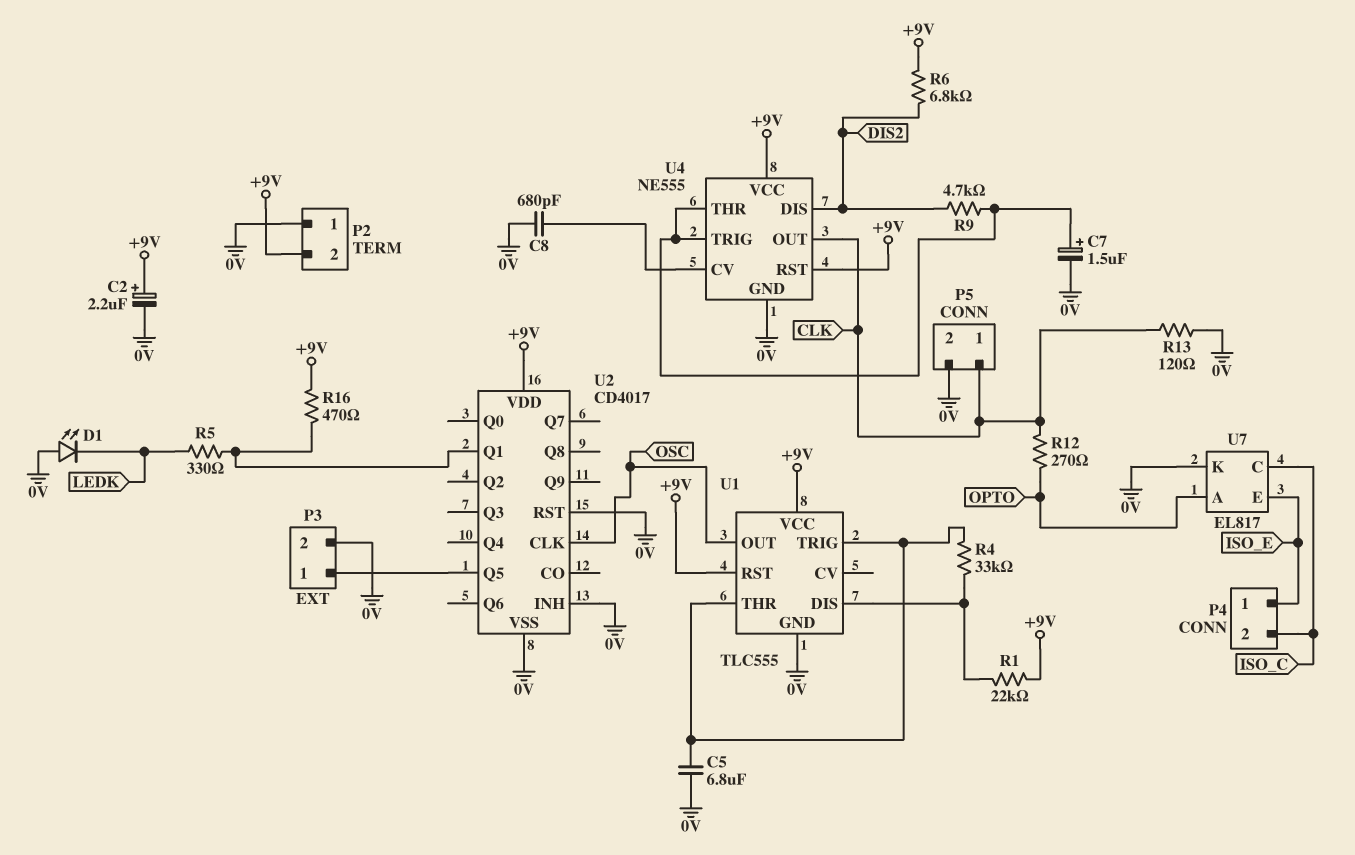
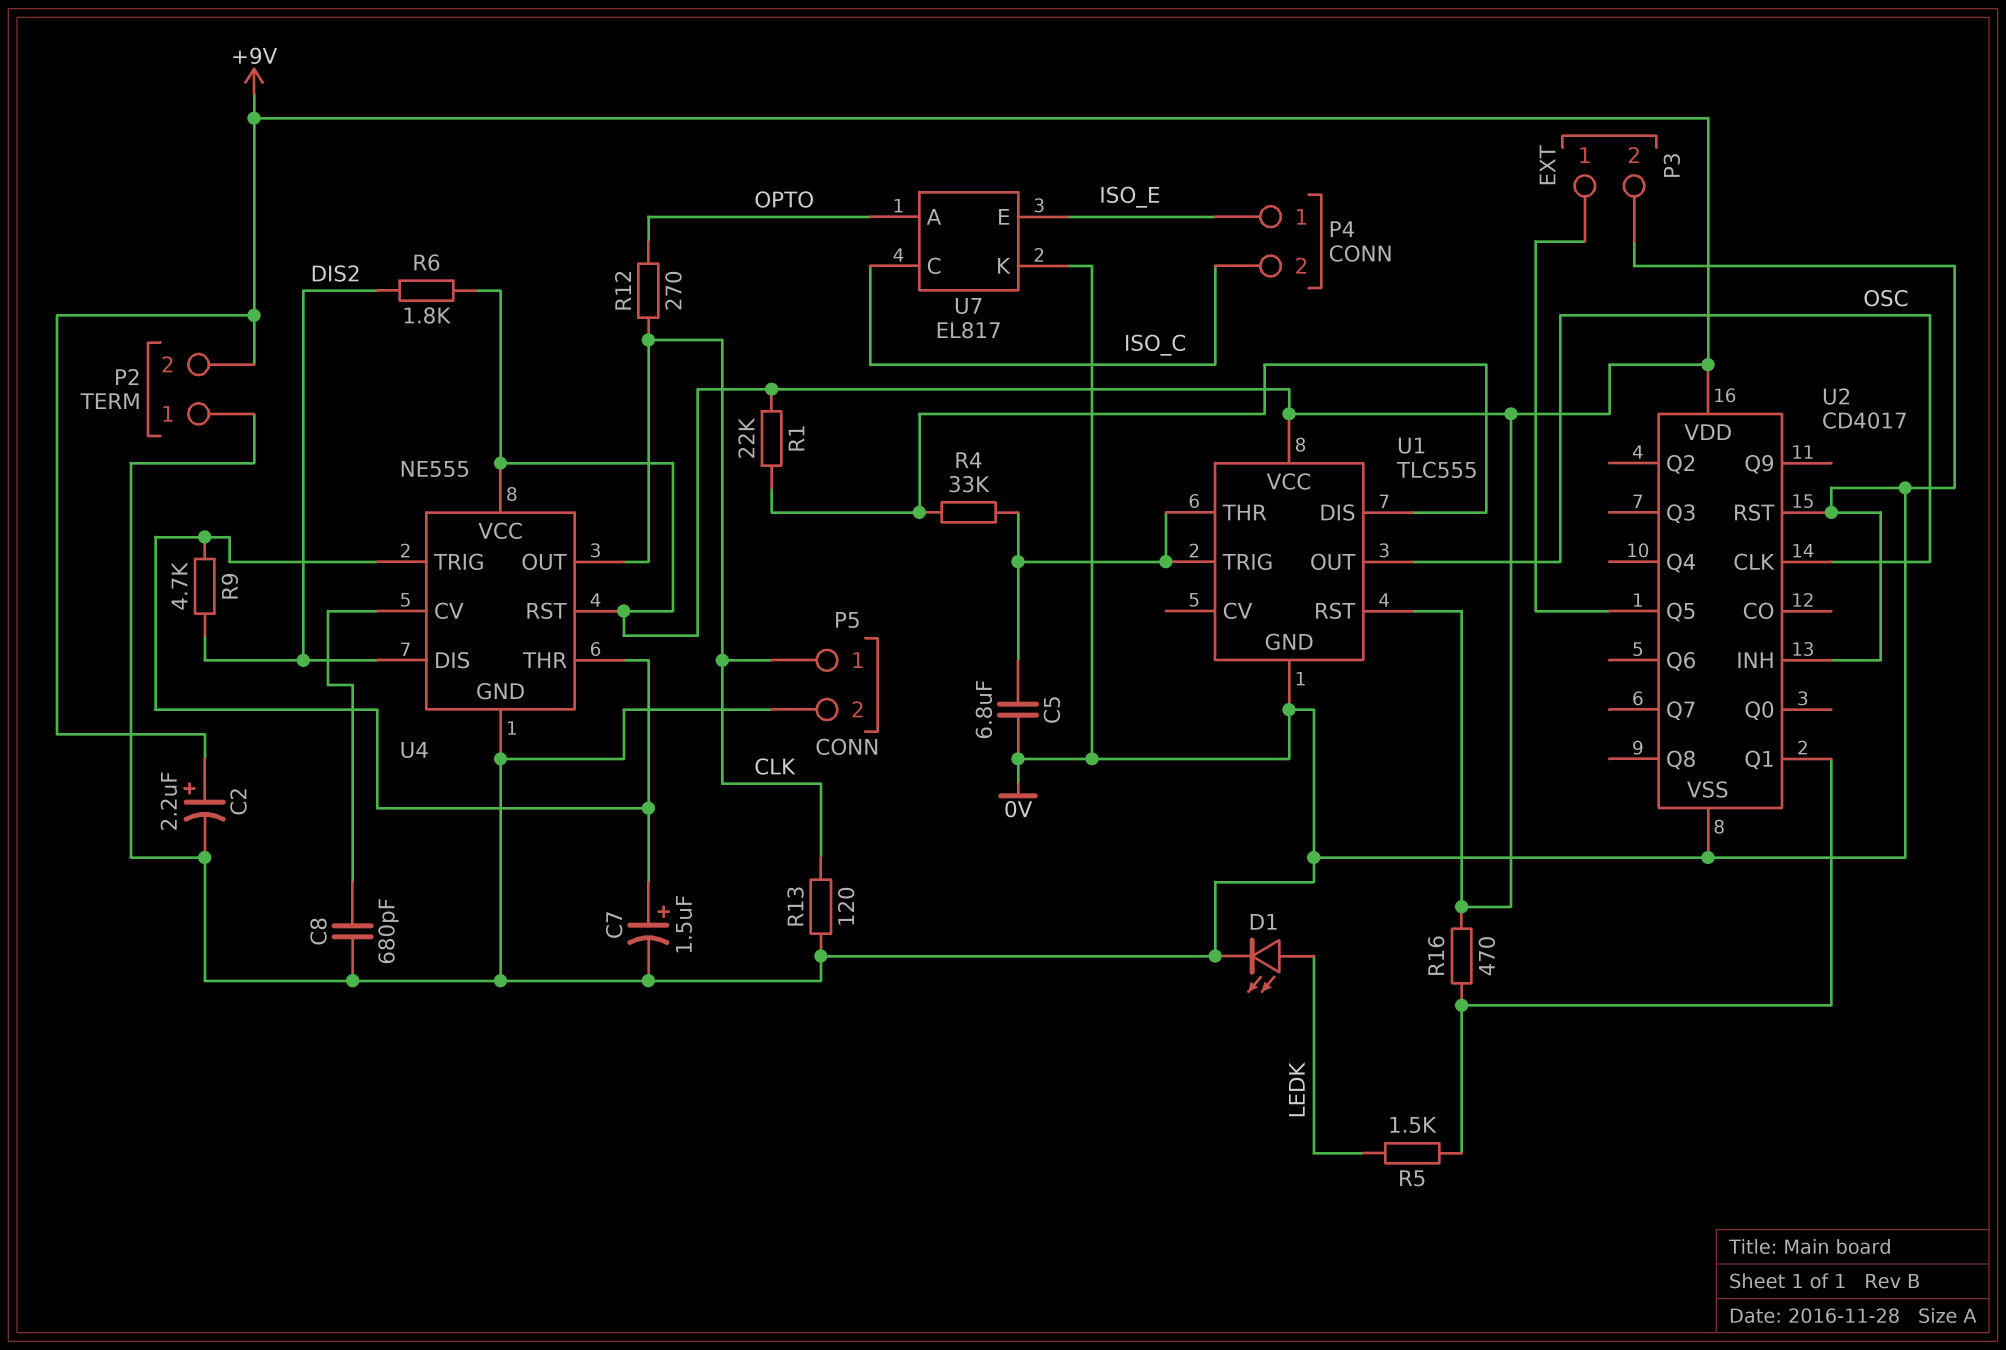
D1: LED (A 0V, K LEDK) -> LED (A LEDK, K 0V)
R5: 330 (LEDK, U2/Q1) -> 1.5k (LEDK, U2/Q1)
R6: 6.8k (+9V, DIS2) -> 1.8k (+9V, DIS2)

